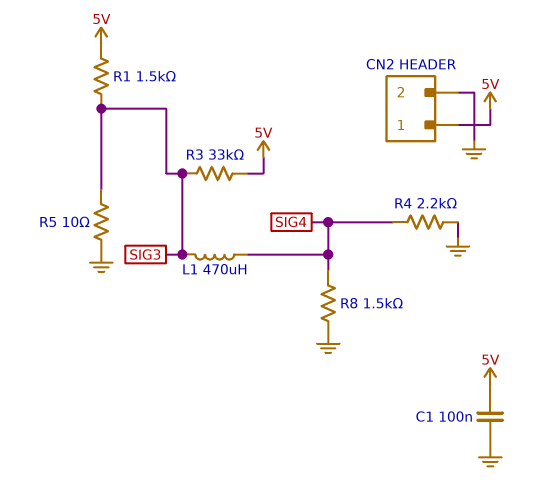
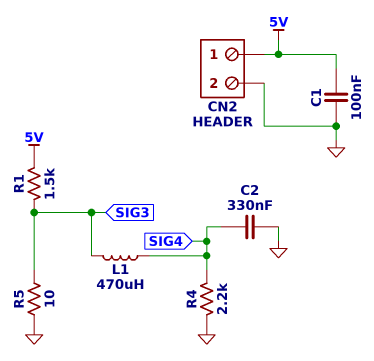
C2: none -> 330nF (GND, SIG4)
R3: 33k (5V, SIG3) -> none
R8: 1.5k (GND, SIG4) -> none

